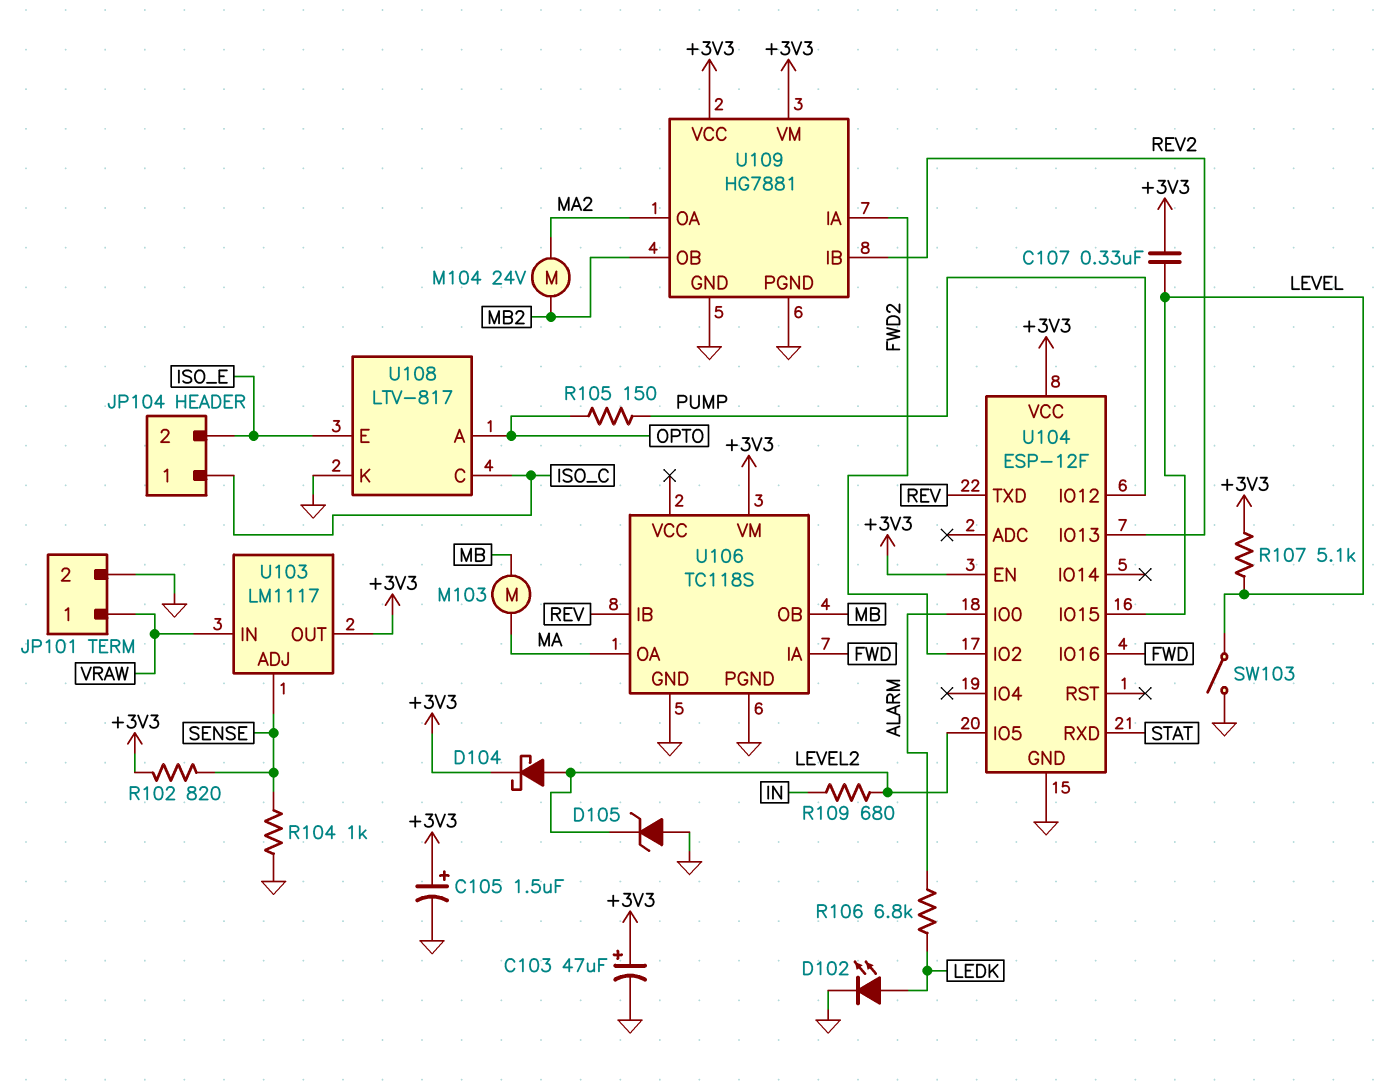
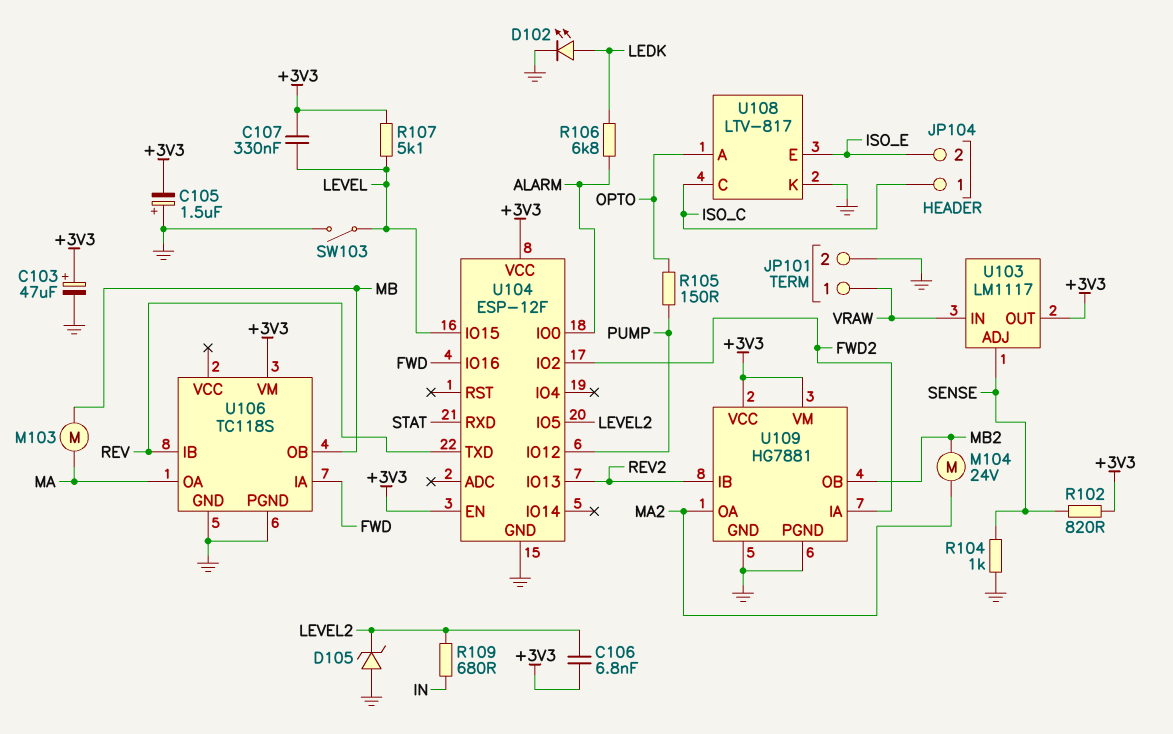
C105: 1.5uF (plus +3V3, minus GND) -> 1.5uF (plus GND, minus +3V3)
C106: none -> 6.8nF (+3V3, LEVEL2)
D104: schottky (A LEVEL2, K +3V3) -> none

